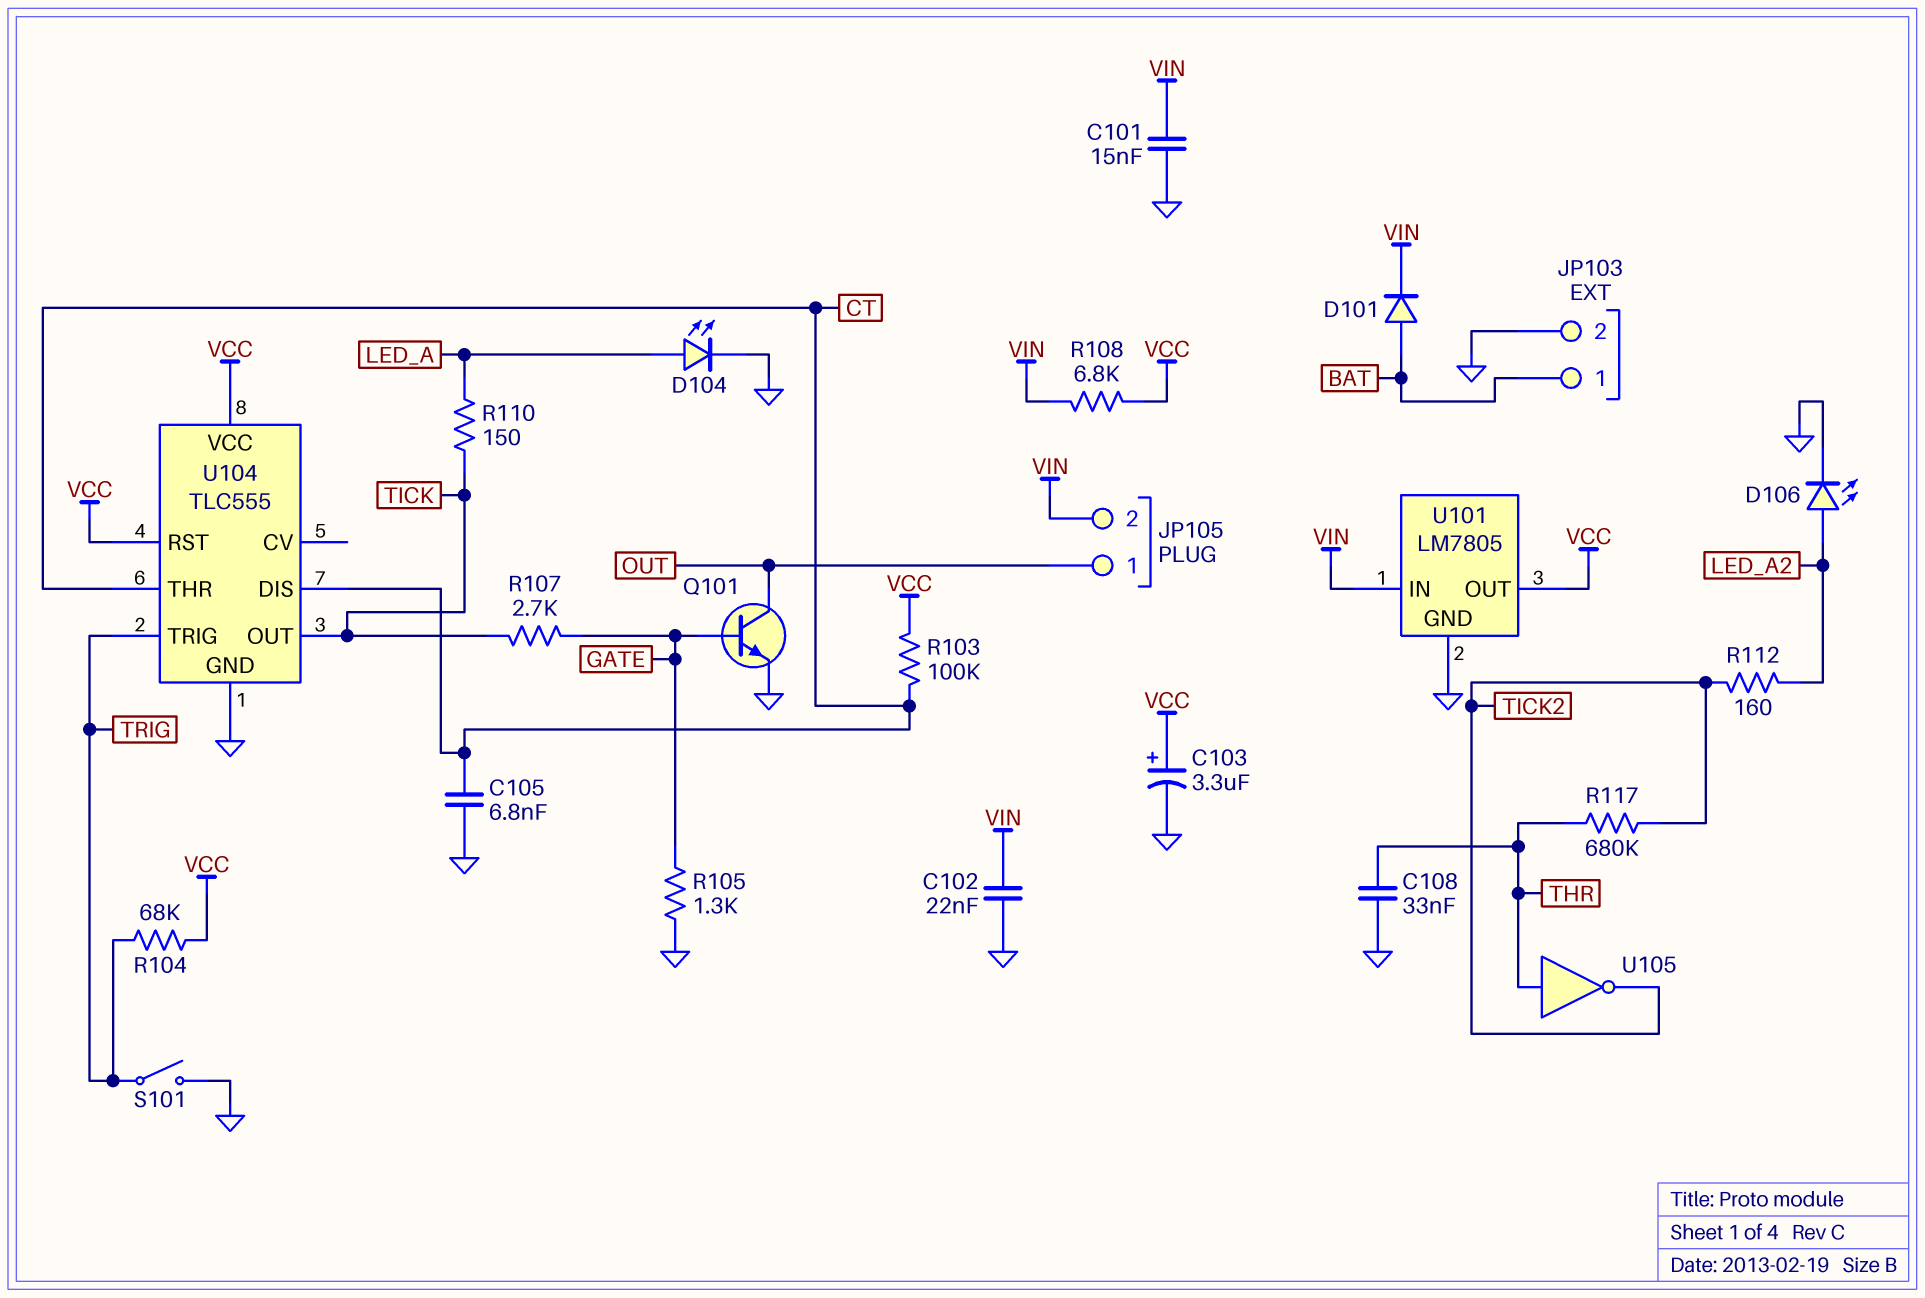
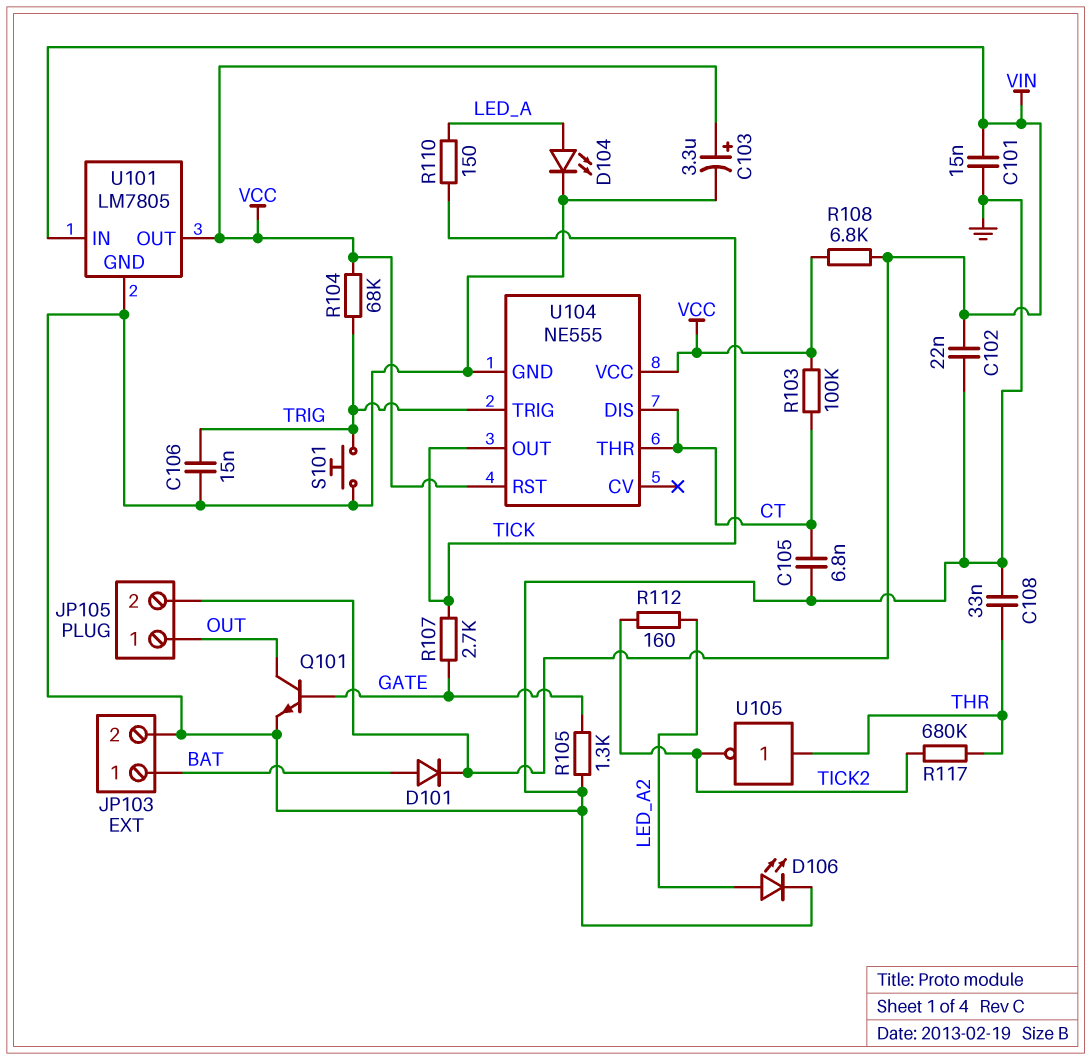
C106: none -> 15nF (GND, TRIG)
S101: switch (GND, TRIG) -> button (GND, TRIG)
U104: TLC555 -> NE555

